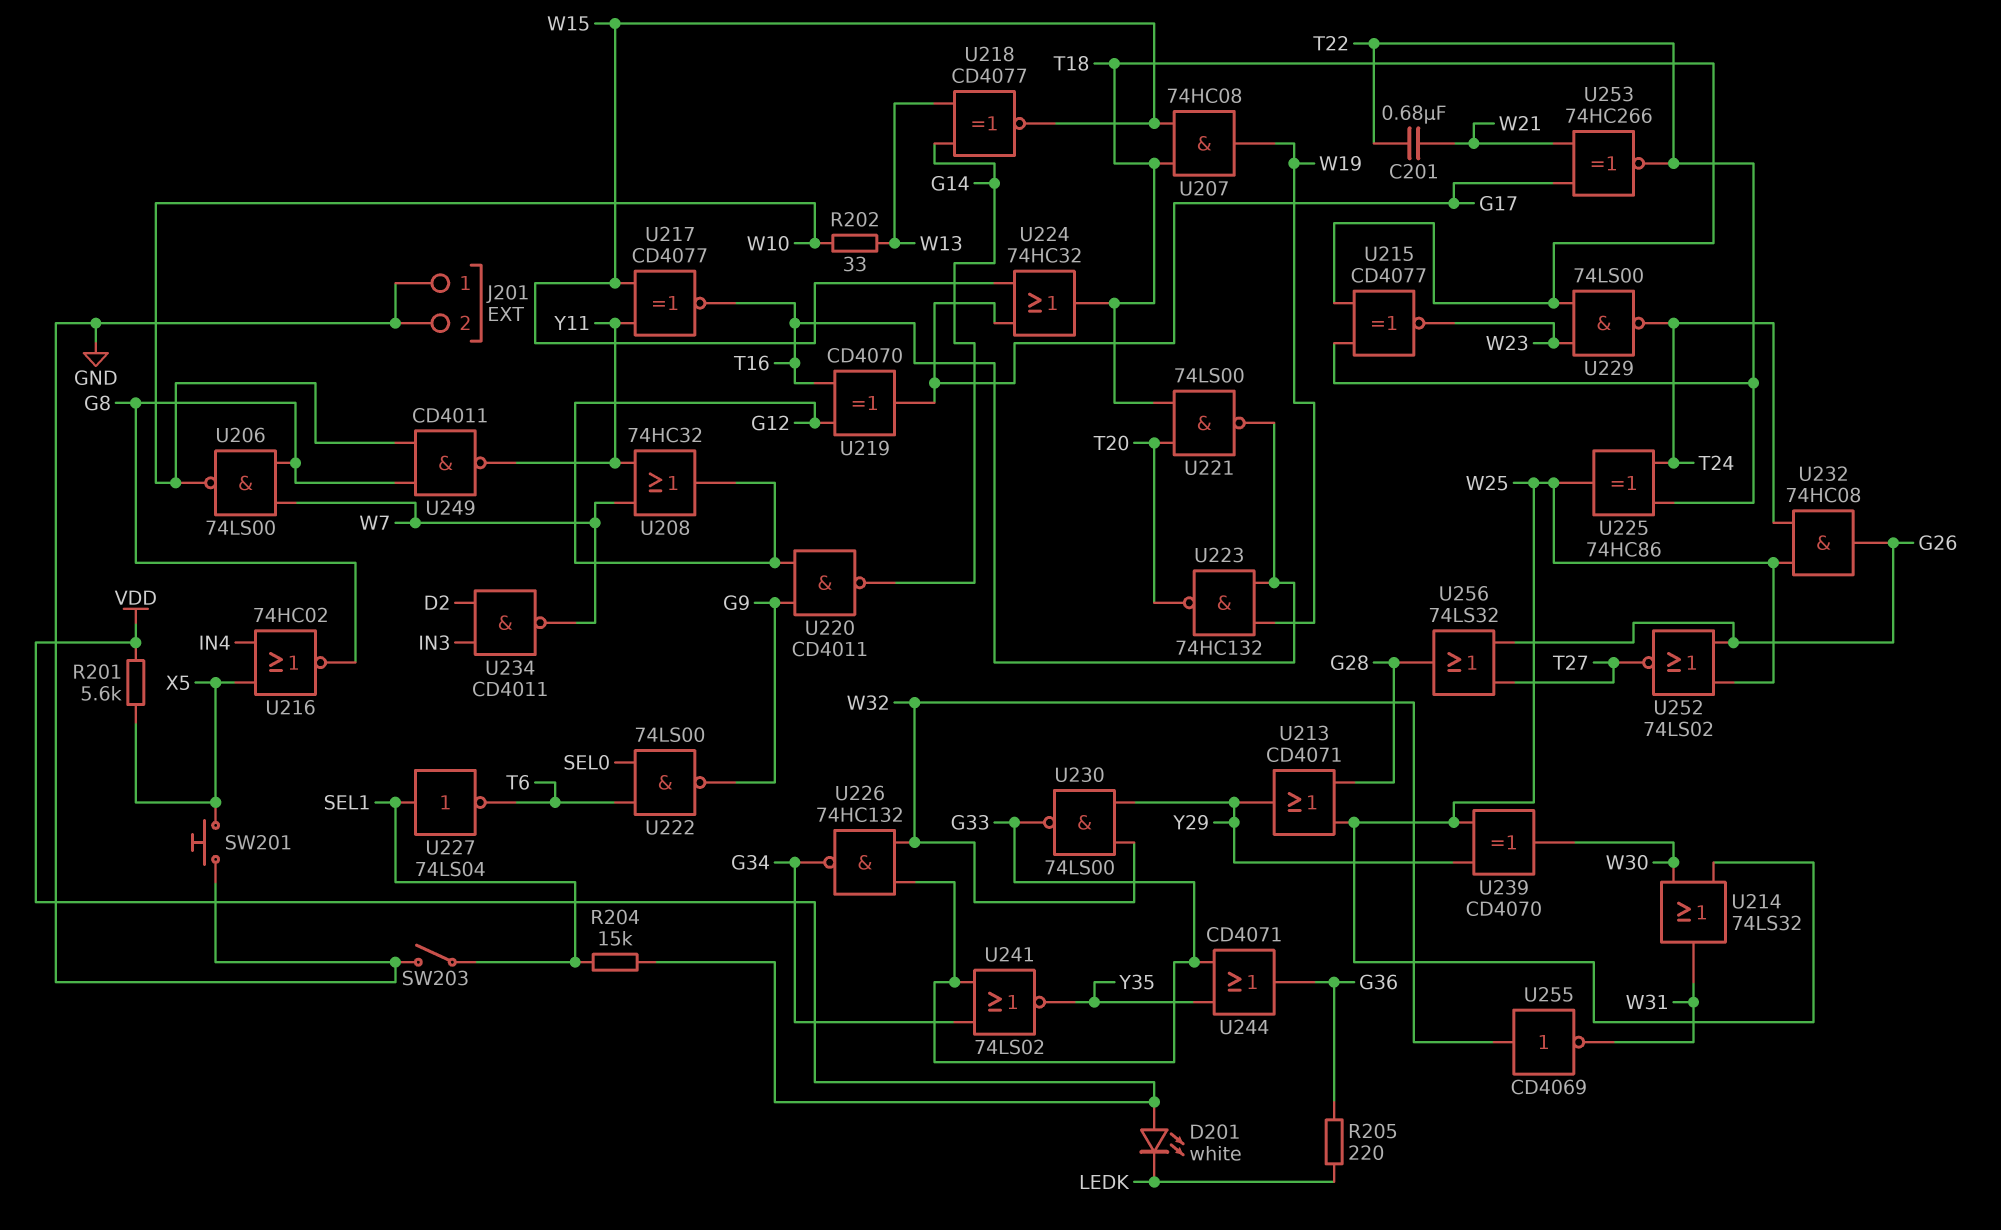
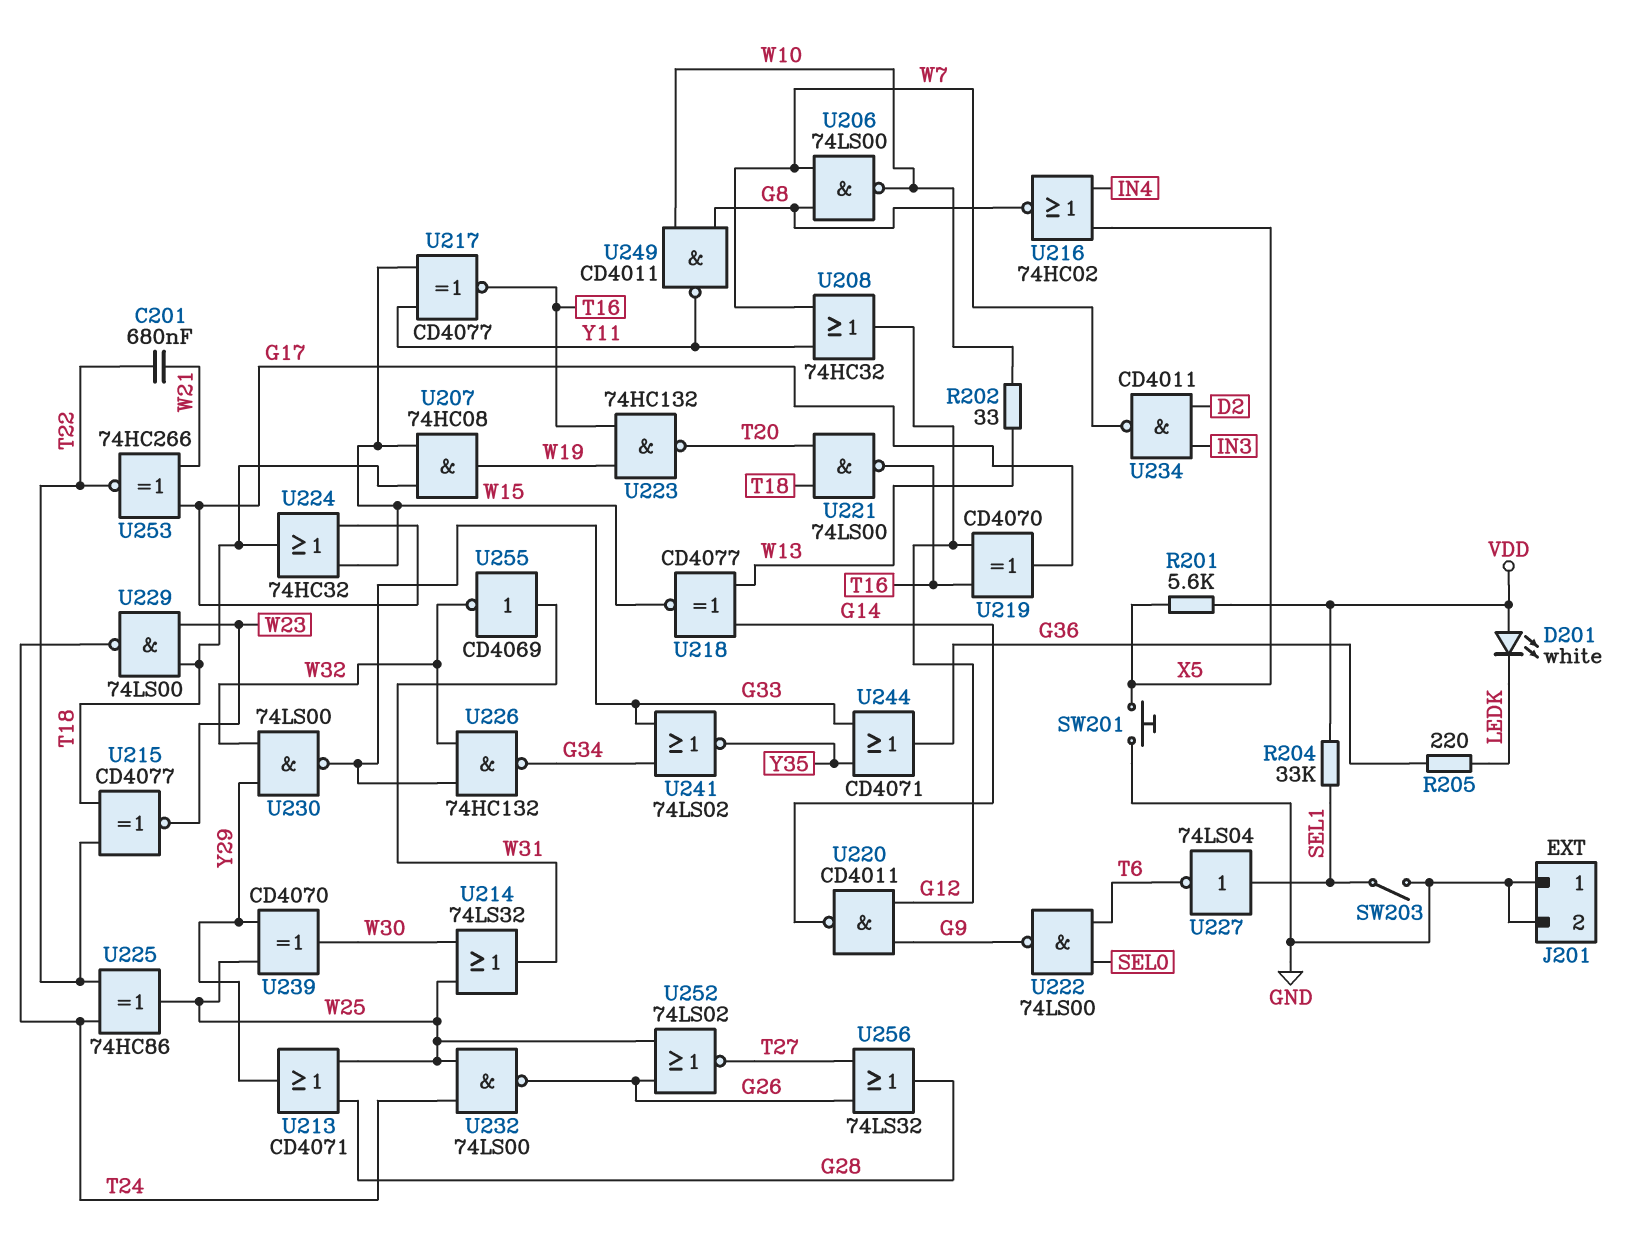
R204: 15k (SEL1, VDD) -> 33k (SEL1, VDD)
U232: AND 74HC08 (in T24, in W25, out G26) -> NAND 74LS00 (in T24, in W25, out G26)
U255: NOT CD4069 (in W32, out W31) -> NOT CD4069 (in W31, out W32)

